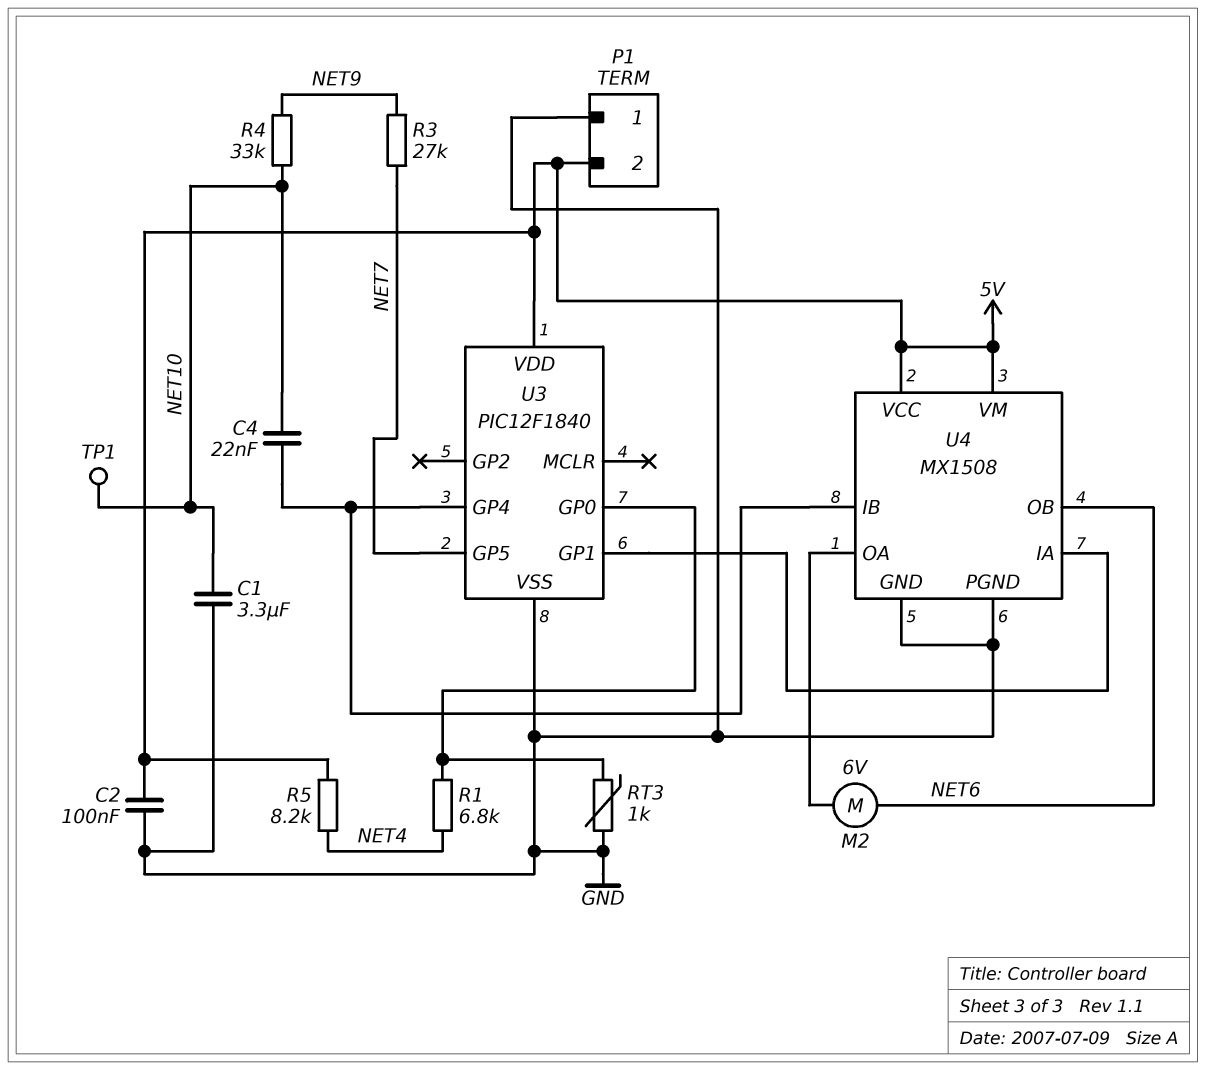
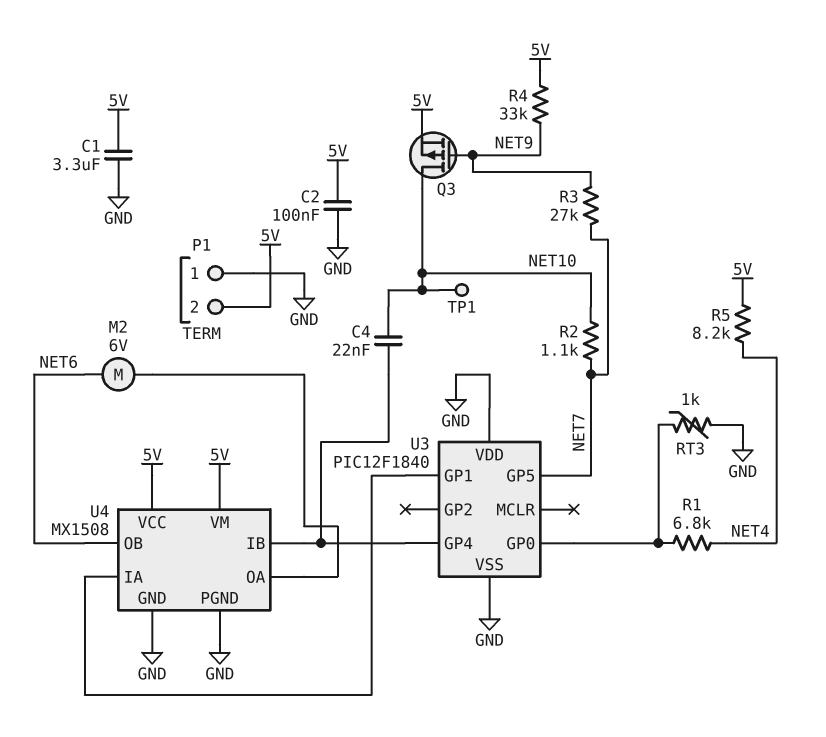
C1: 3.3uF (GND, NET10) -> 3.3uF (5V, GND)
Q3: none -> PMOS (G NET9, D NET10, S 5V)
R2: none -> 1.1k (NET7, NET10)
R4: 33k (NET9, NET10) -> 33k (5V, NET9)
U3 pin VDD: 5V -> GND

